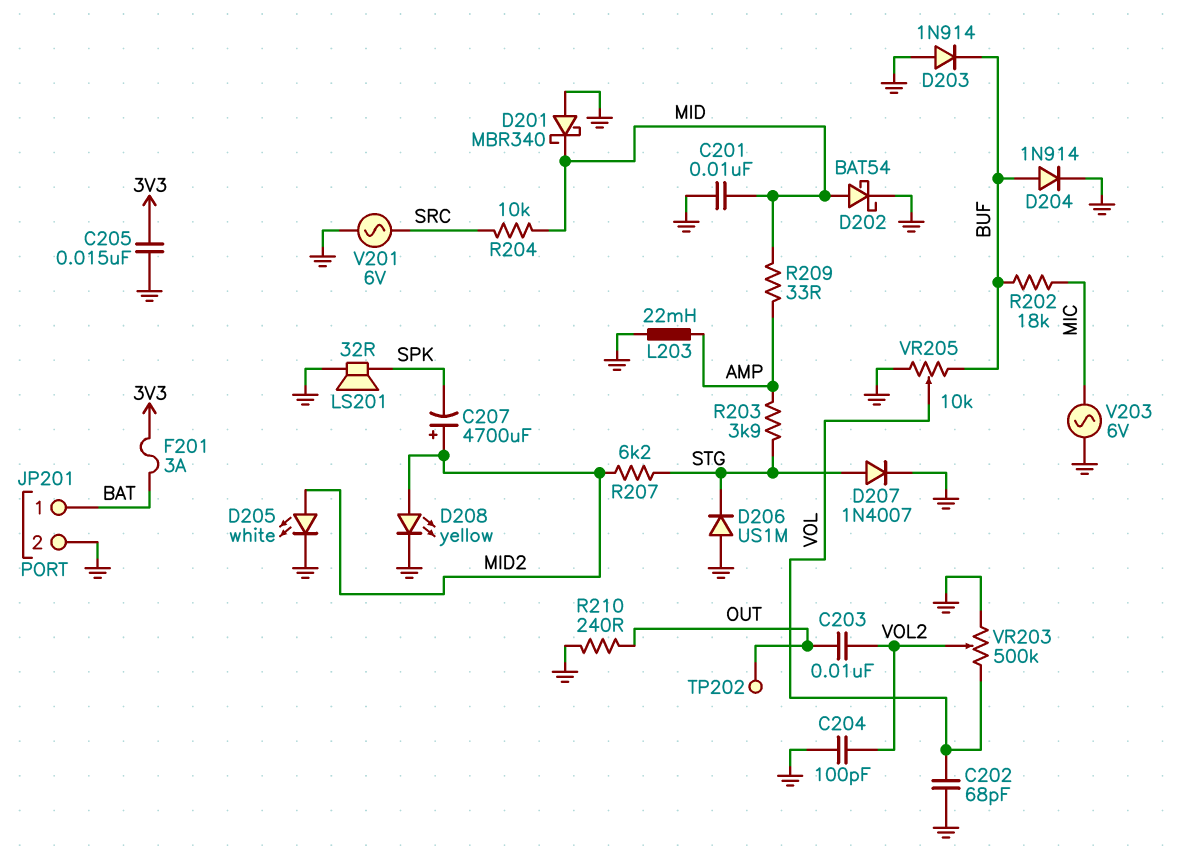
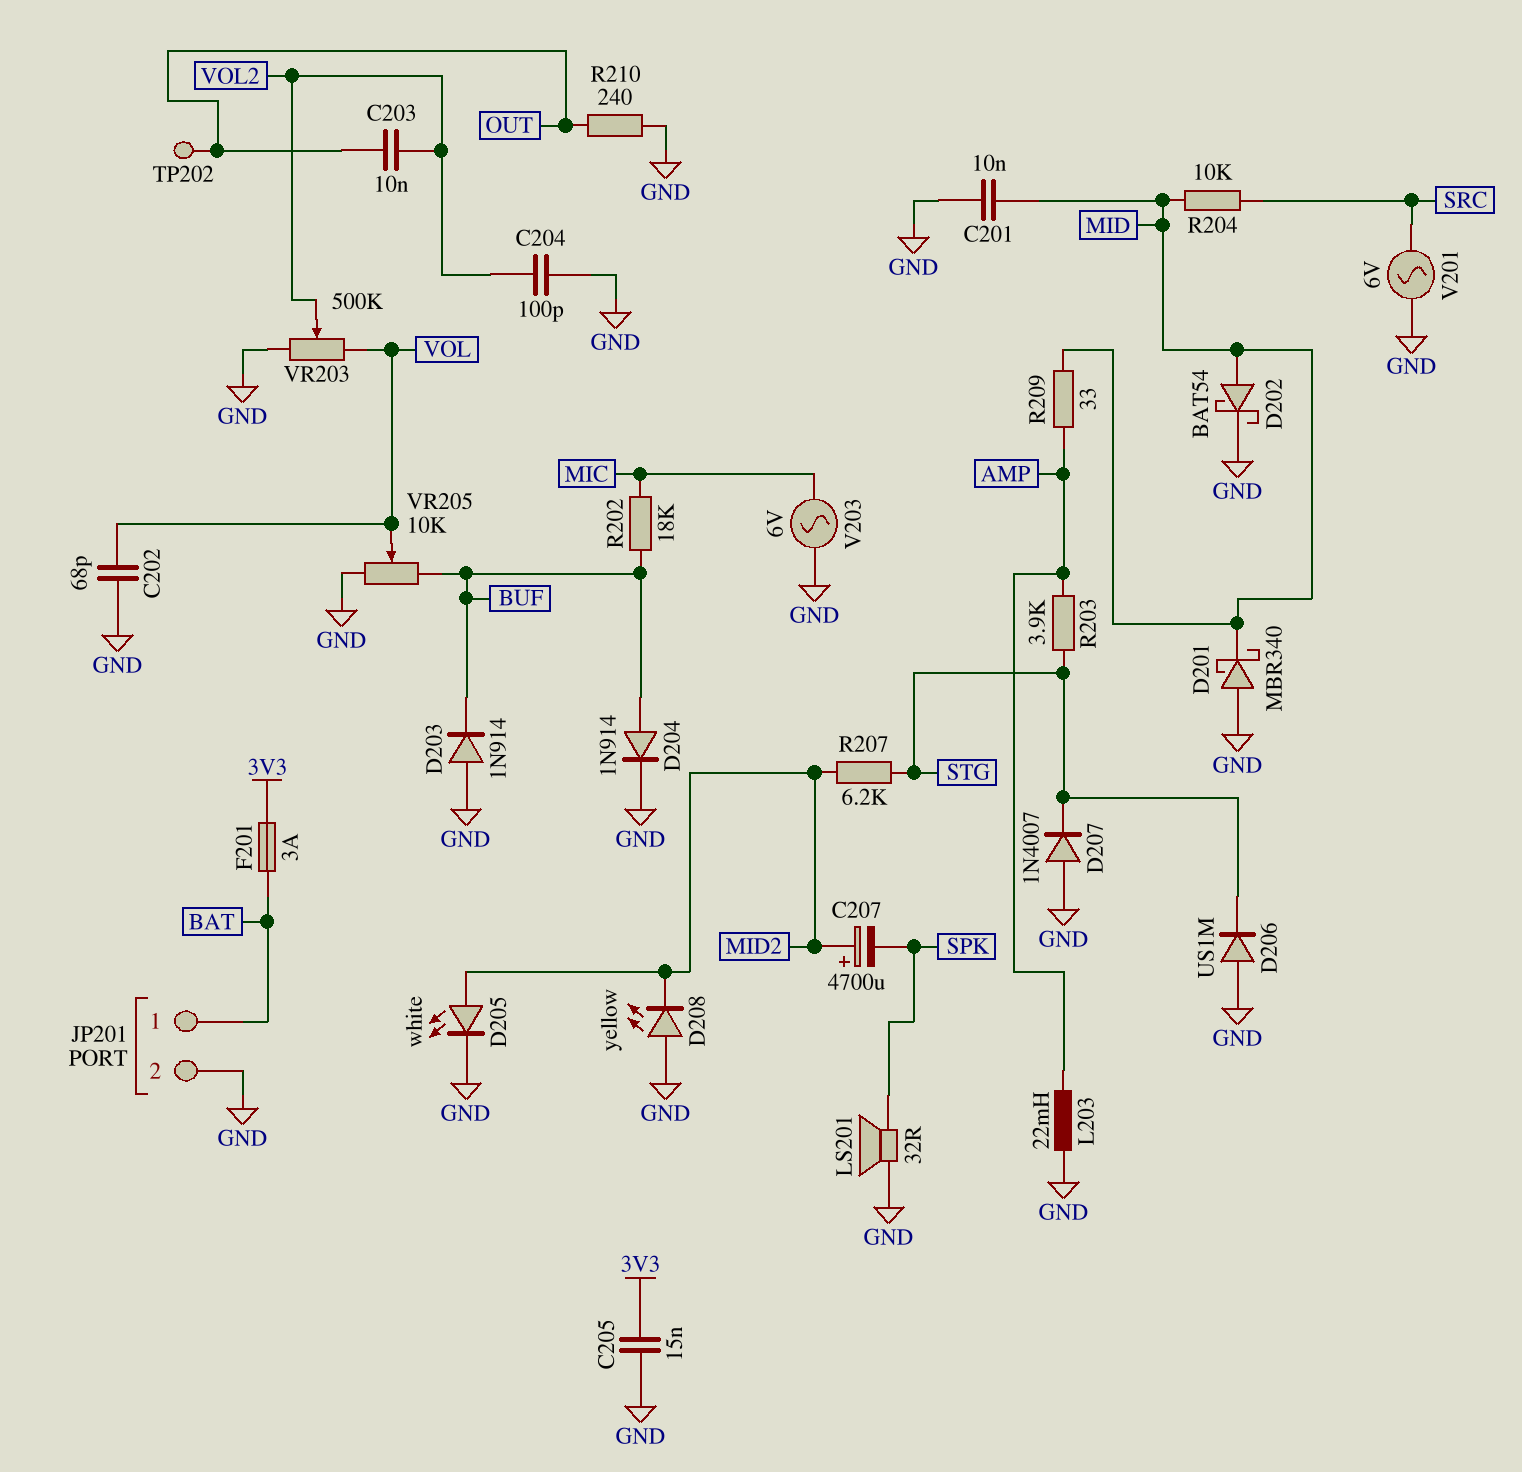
D207: diode 1N4007 (A STG, K GND) -> diode 1N4007 (A GND, K STG)
D208: LED yellow (A MID2, K GND) -> LED yellow (A GND, K MID2)

